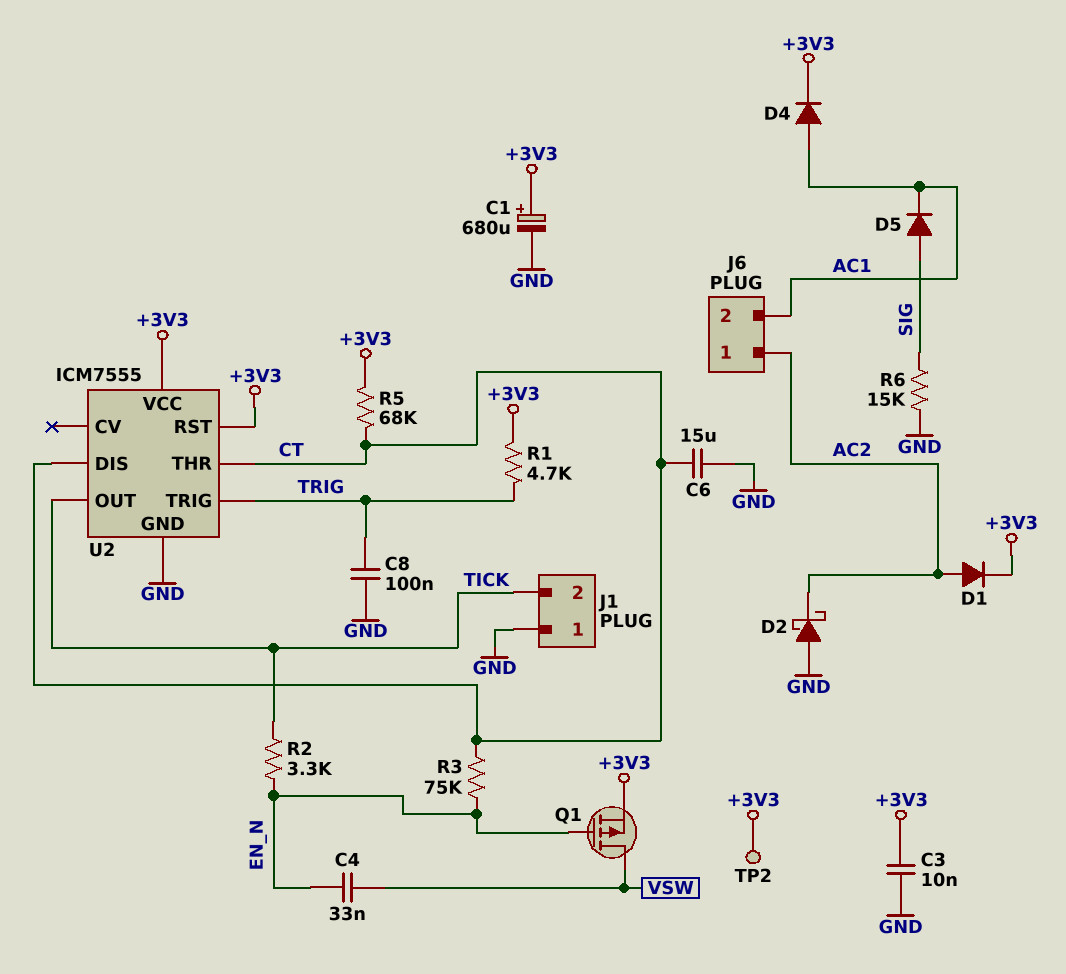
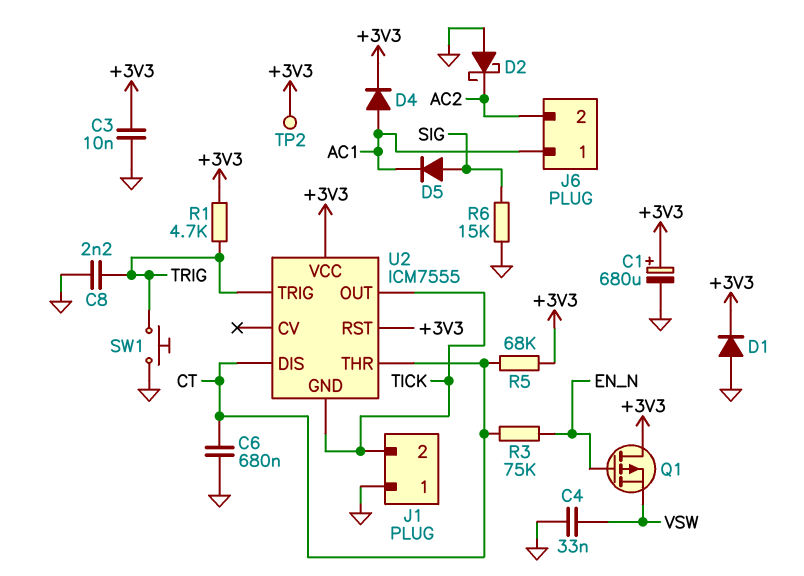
C4: 33nF (EN_N, VSW) -> 33nF (GND, VSW)
C6: 15uF (CT, GND) -> 680nF (CT, GND)
C8: 100nF (GND, TRIG) -> 2.2nF (GND, TRIG)
D1: diode (A AC2, K +3V3) -> diode (A GND, K +3V3)
J6 pin 1: AC2 -> AC1
J6 pin 2: AC1 -> AC2
Q1: PMOS (G EN_N, D VSW, S +3V3) -> PMOS (G EN_N, D +3V3, S VSW)
R2: 3.3k (EN_N, TICK) -> none
SW1: none -> button (GND, TRIG)
U2 pin GND: GND -> TICK

